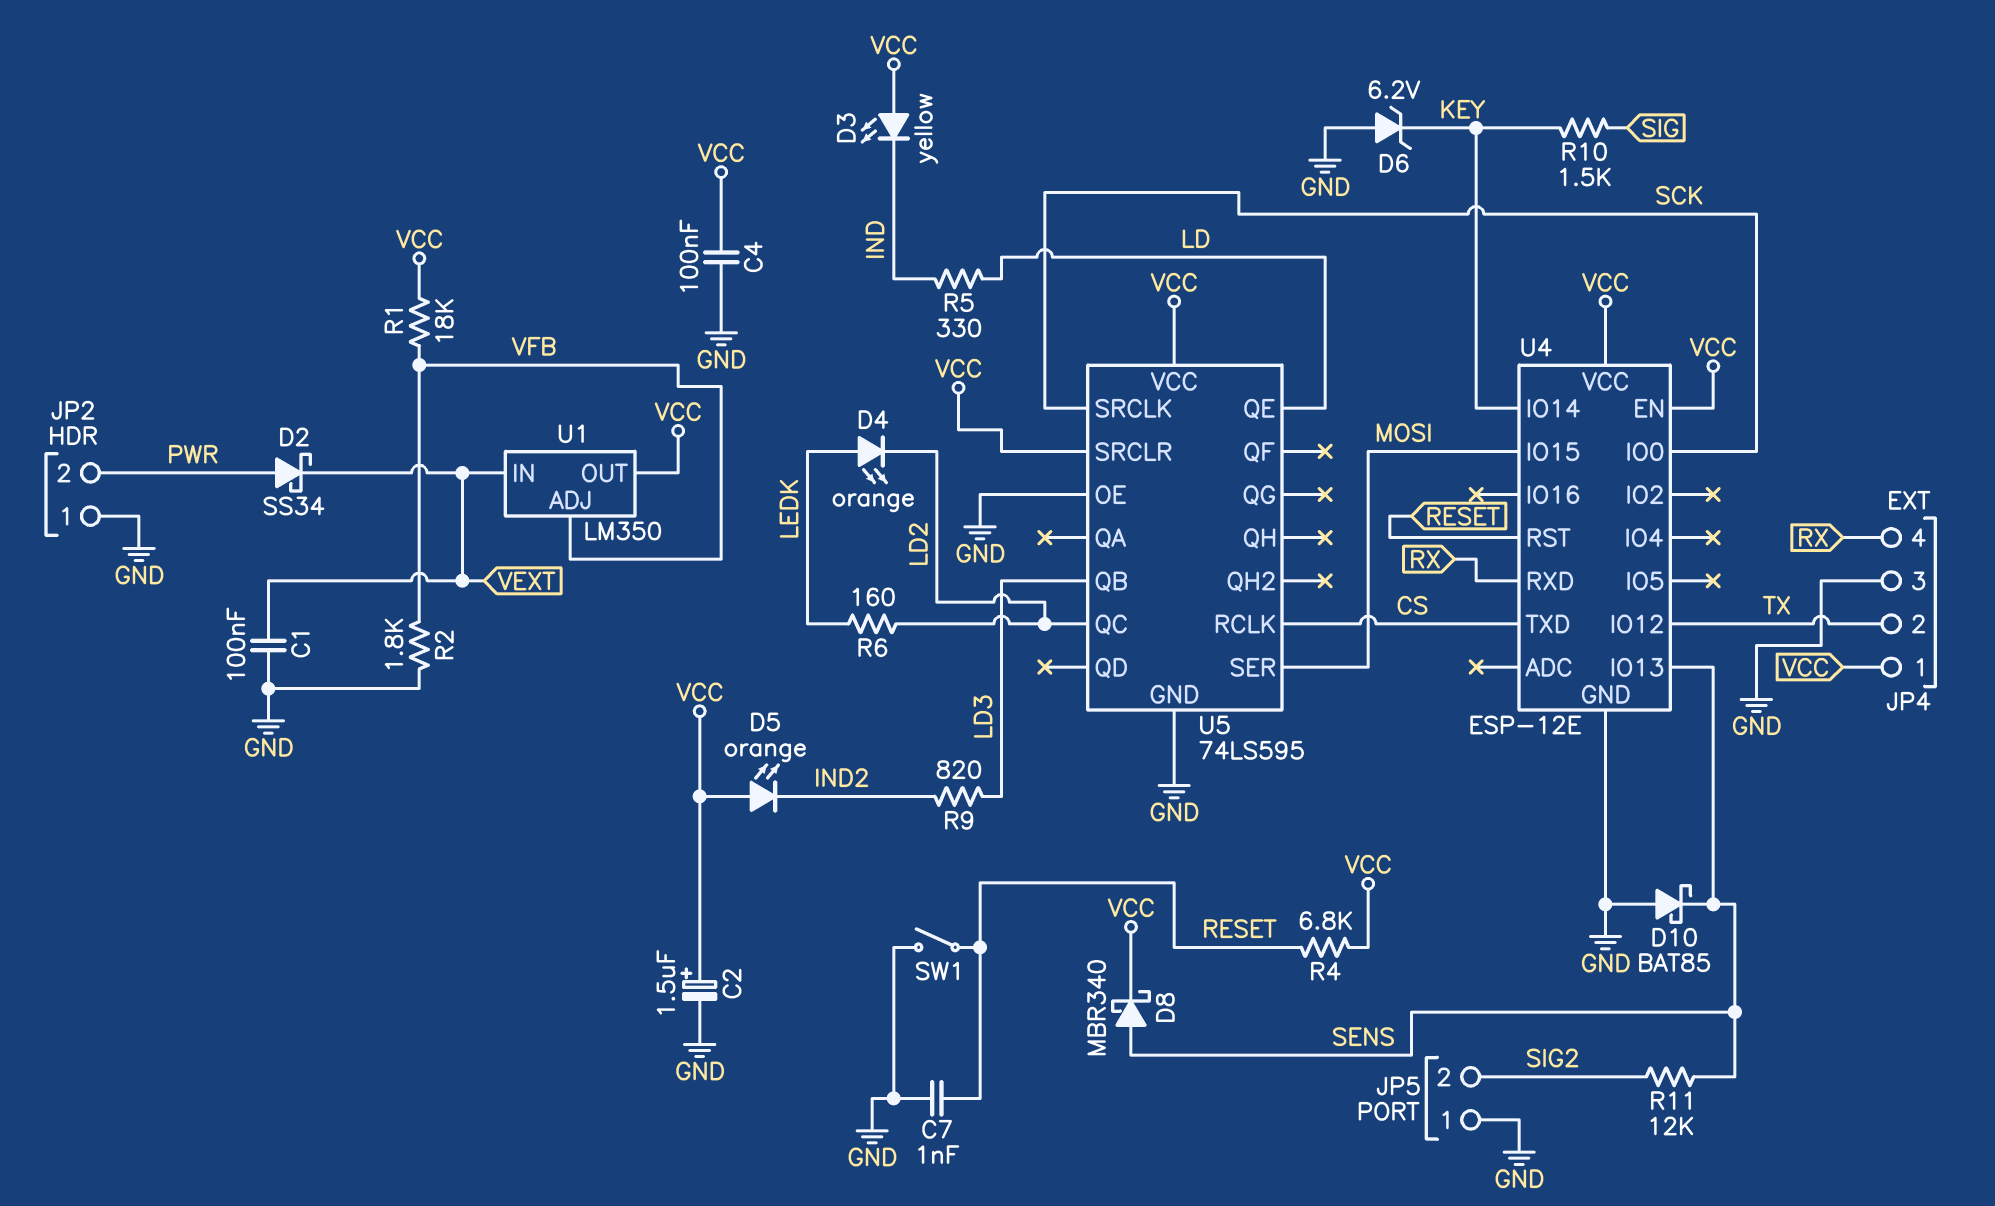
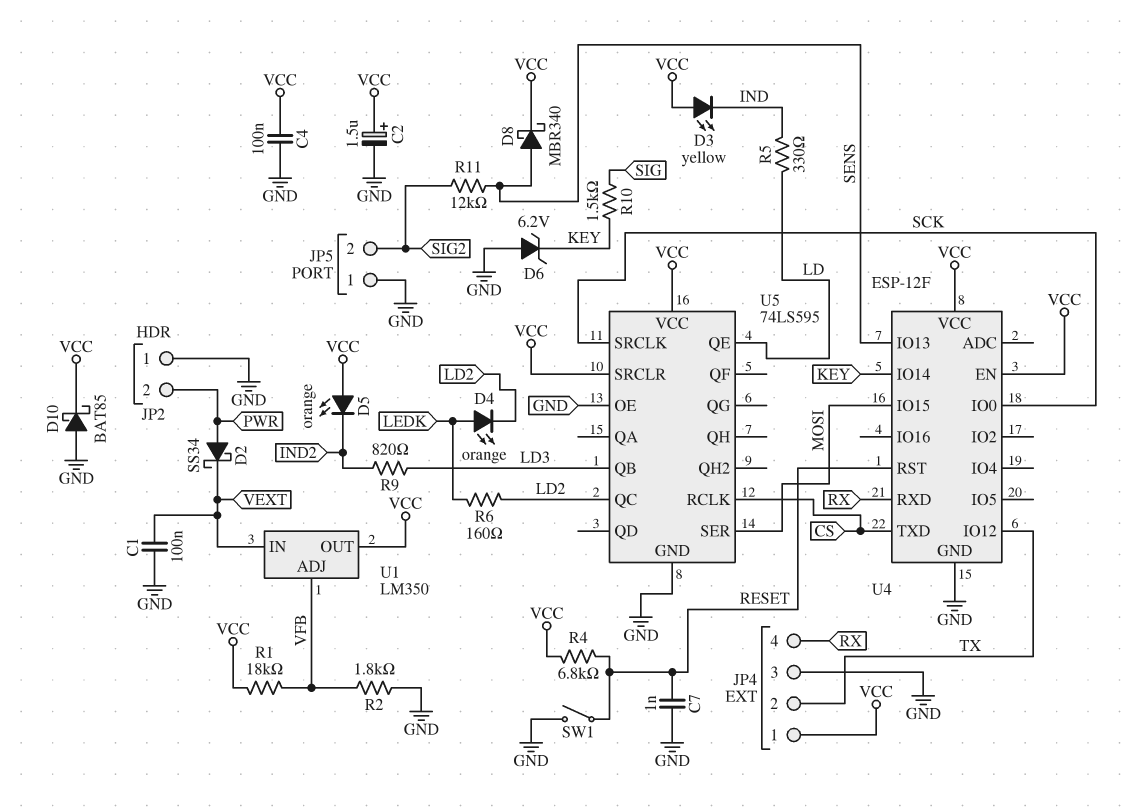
D10: schottky BAT85 (A GND, K SENS) -> schottky BAT85 (A GND, K VCC)
U4: ESP-12E -> ESP-12F

